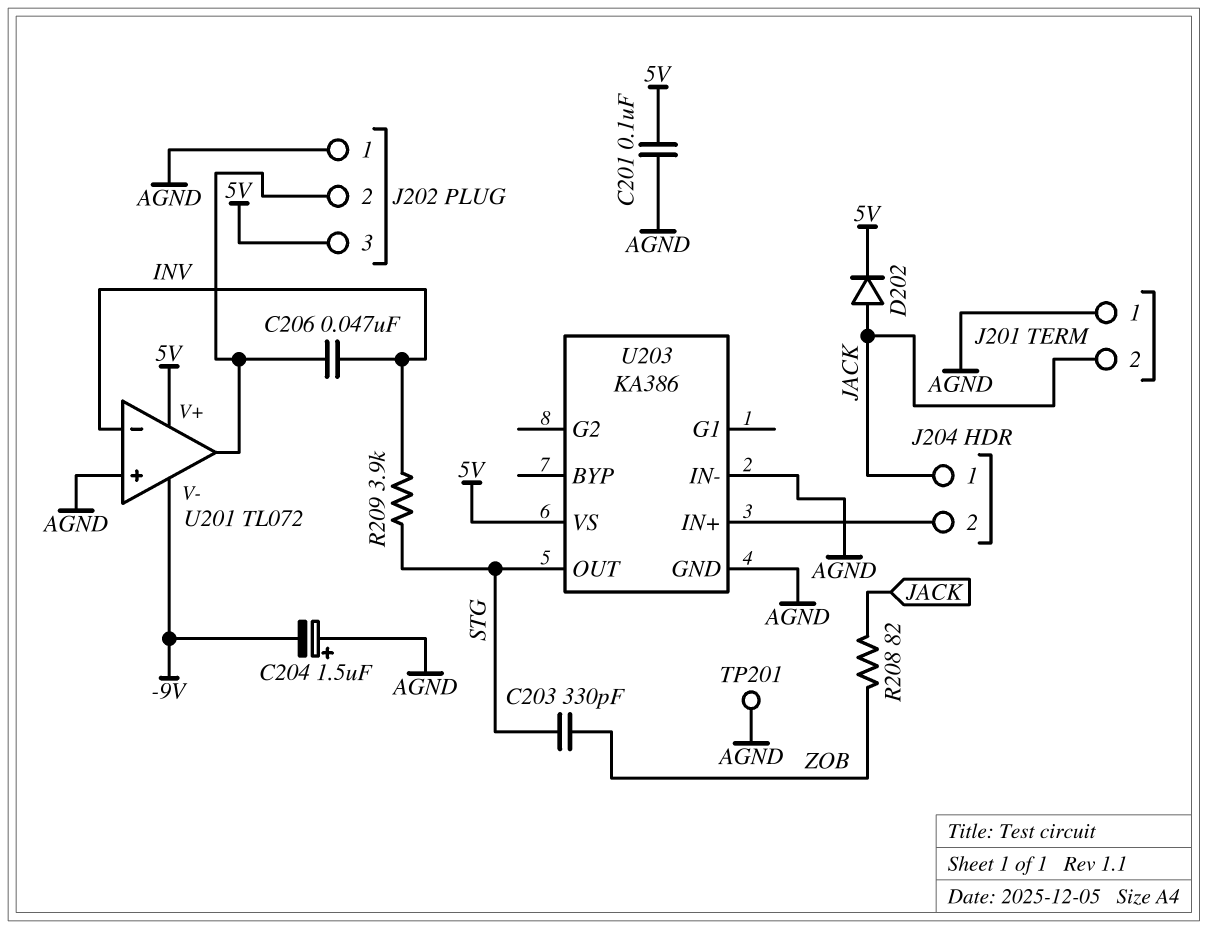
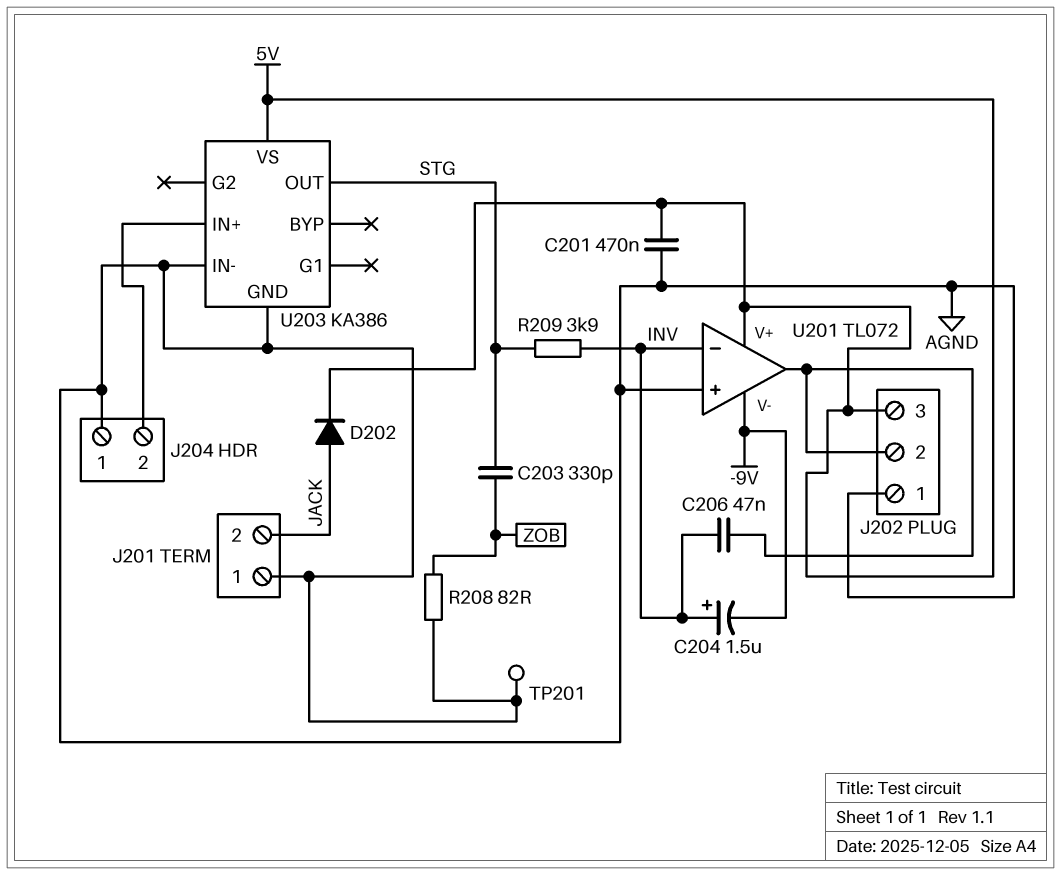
C201: 100nF (5V, AGND) -> 470nF (5V, AGND)
C204: 1.5uF (plus AGND, minus -9V) -> 1.5uF (plus INV, minus -9V)
J204 pin 1: JACK -> AGND
R208: 82 (JACK, ZOB) -> 82 (AGND, ZOB)

